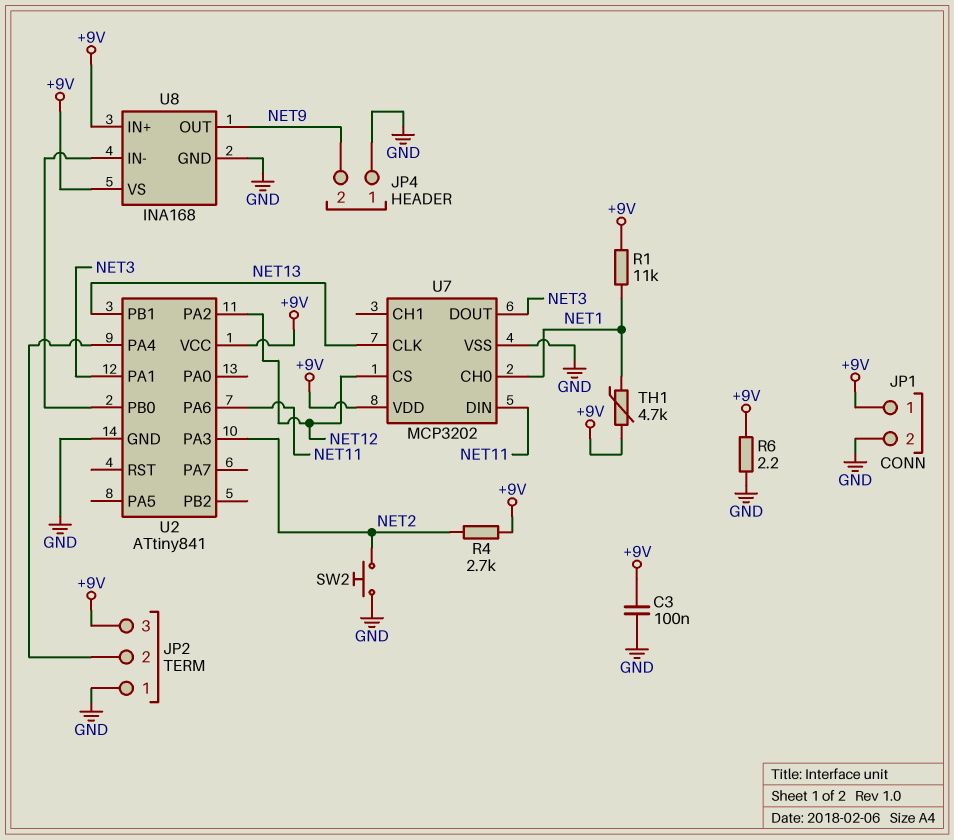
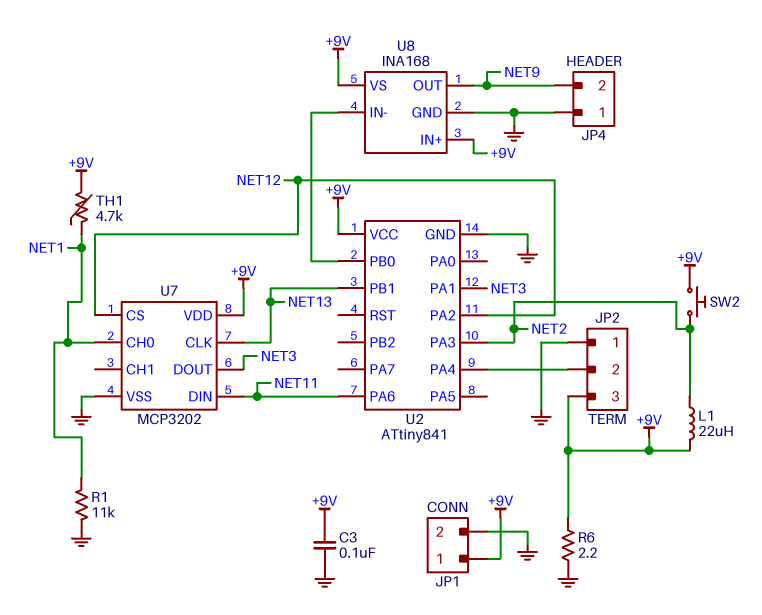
L1: none -> 22uH (+9V, NET2)
R1: 11k (+9V, NET1) -> 11k (GND, NET1)
R4: 2.7k (+9V, NET2) -> none
SW2: button (GND, NET2) -> button (+9V, NET2)

